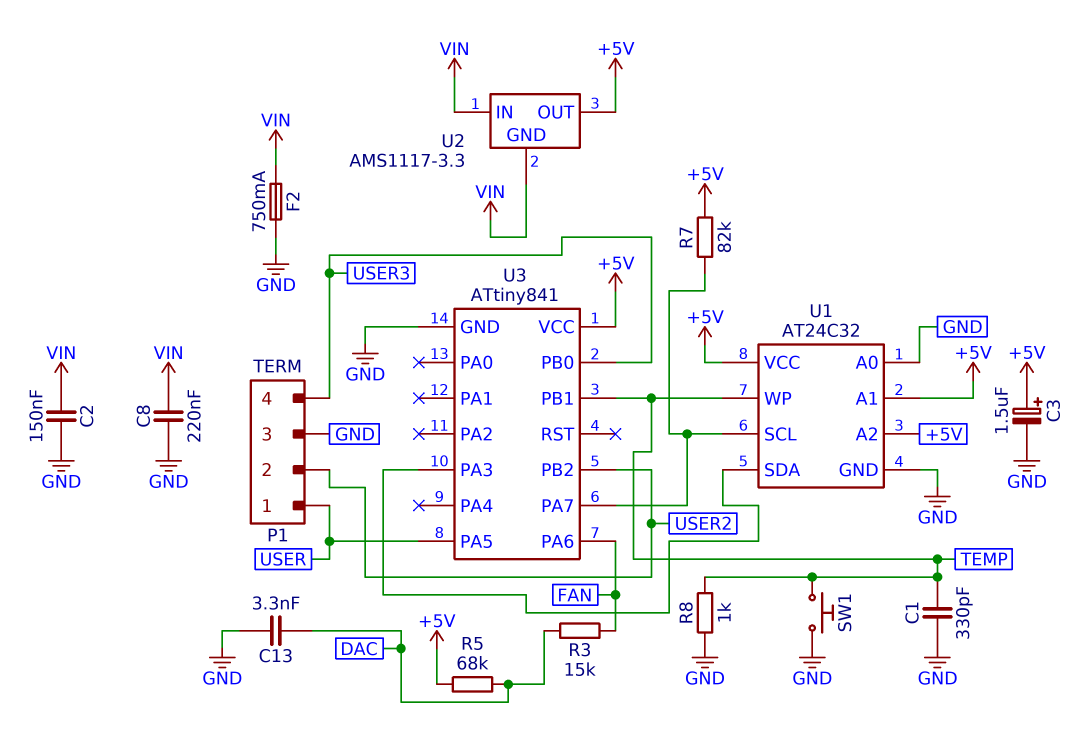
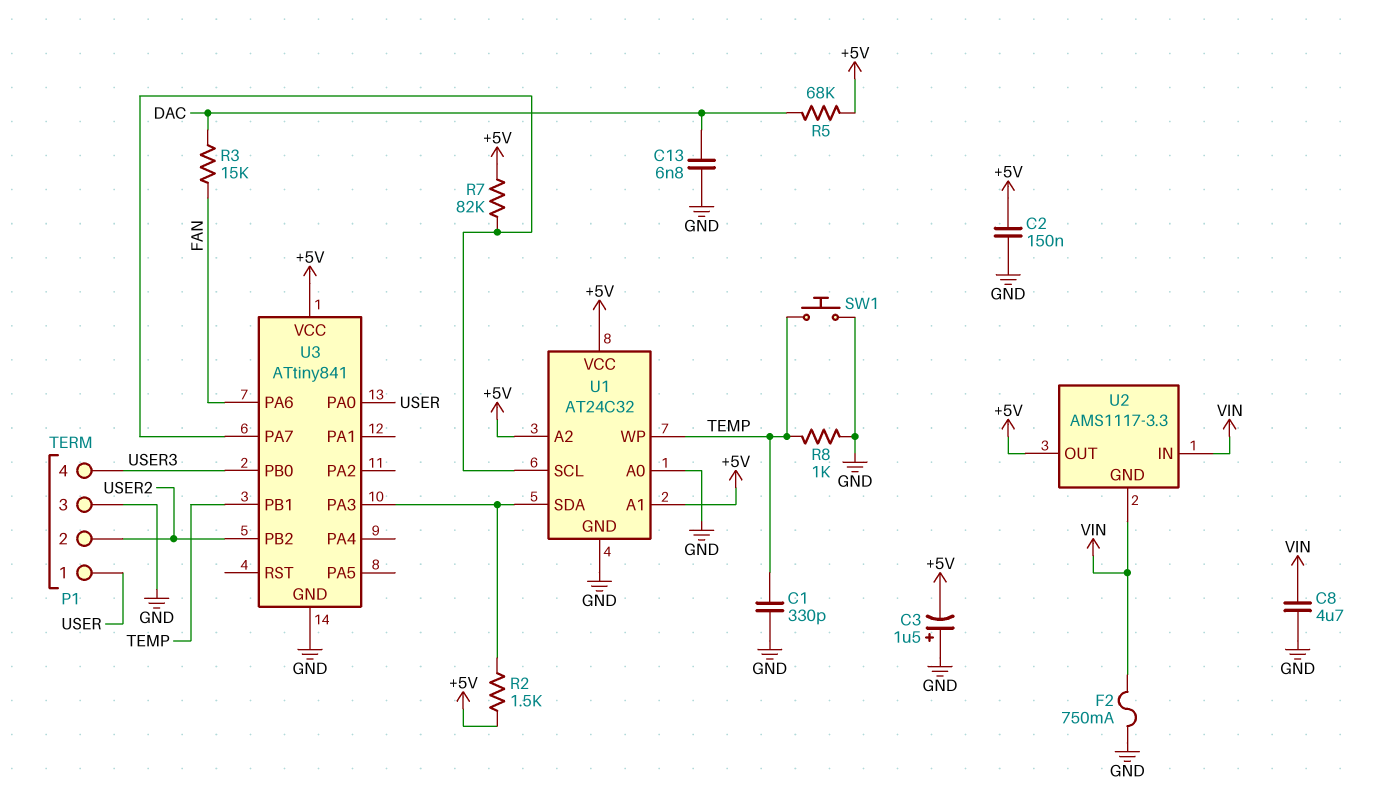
C2: 150nF (GND, VIN) -> 150nF (+5V, GND)
C3: 1.5uF (plus +5V, minus GND) -> 1.5uF (plus GND, minus +5V)
C8: 220nF (GND, VIN) -> 4.7uF (GND, VIN)
C13: 3.3nF (DAC, GND) -> 6.8nF (DAC, GND)
R2: none -> 1.5k (+5V, U1/SDA)
U3 pin PA0: none -> USER
U3 pin PA5: USER -> none

